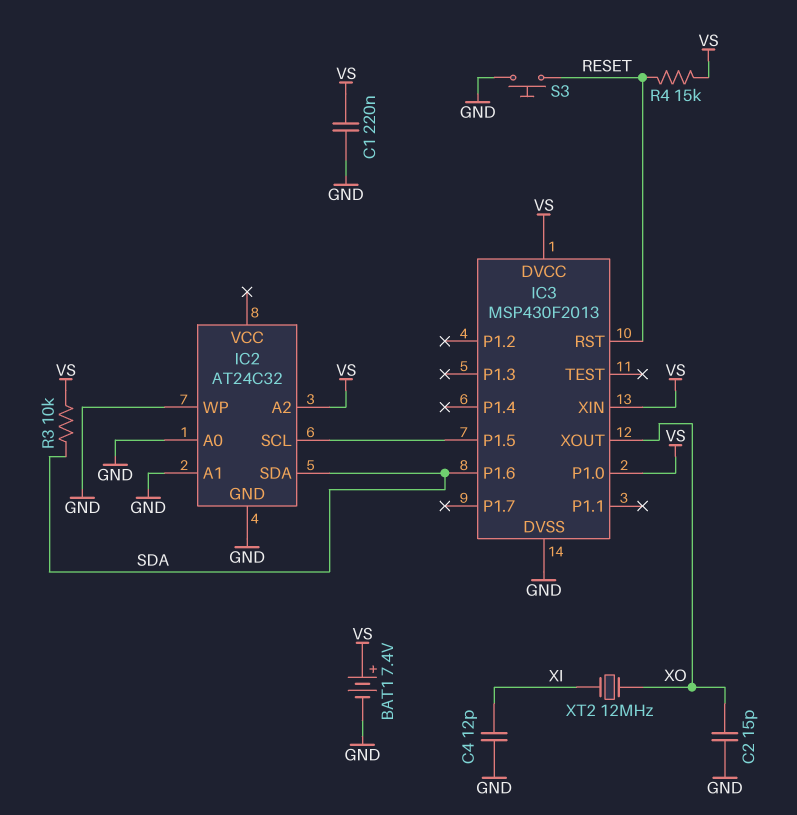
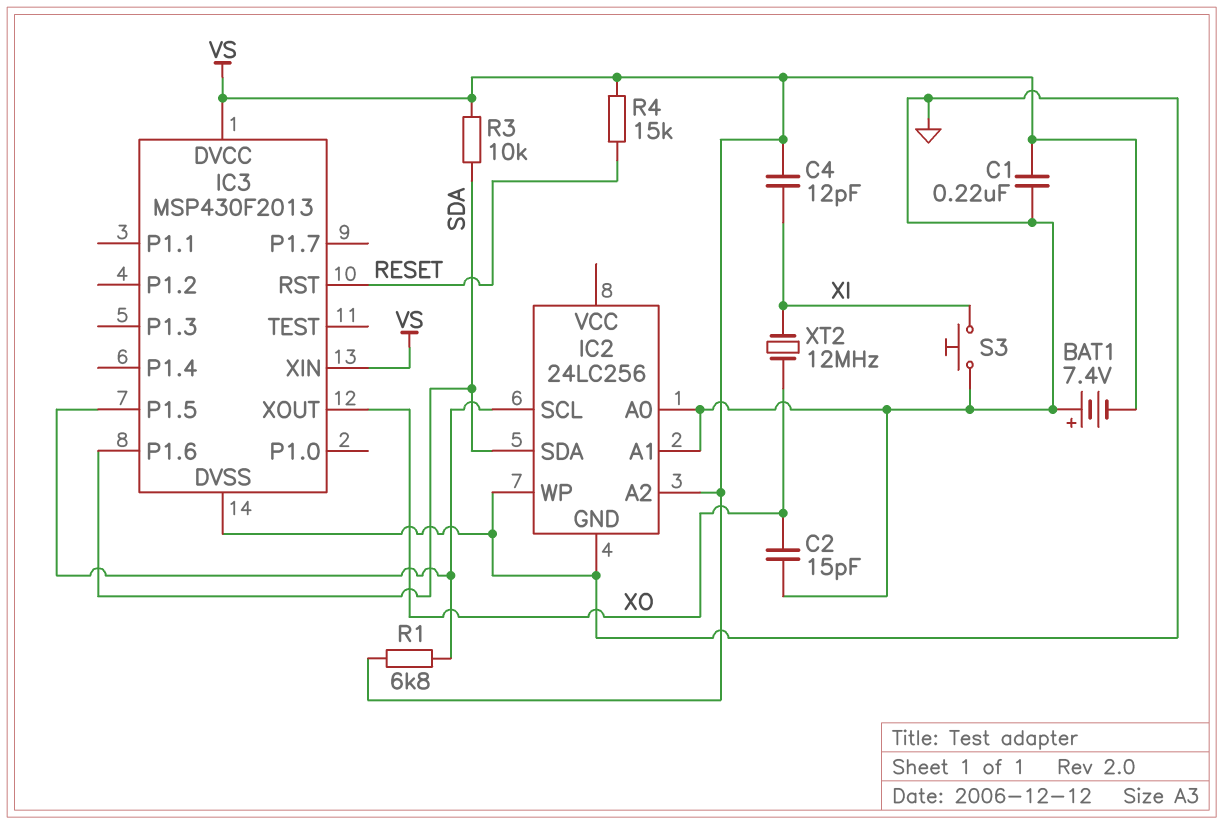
BAT1: 7.4V (plus VS, minus GND) -> 7.4V (plus GND, minus VS)
C4: 12pF (GND, XI) -> 12pF (VS, XI)
IC2: AT24C32 -> 24LC256
IC3 pin P1.0: VS -> none
R1: none -> 6.8k (IC2/SCL, VS)
S3: button (GND, RESET) -> button (GND, XI)

